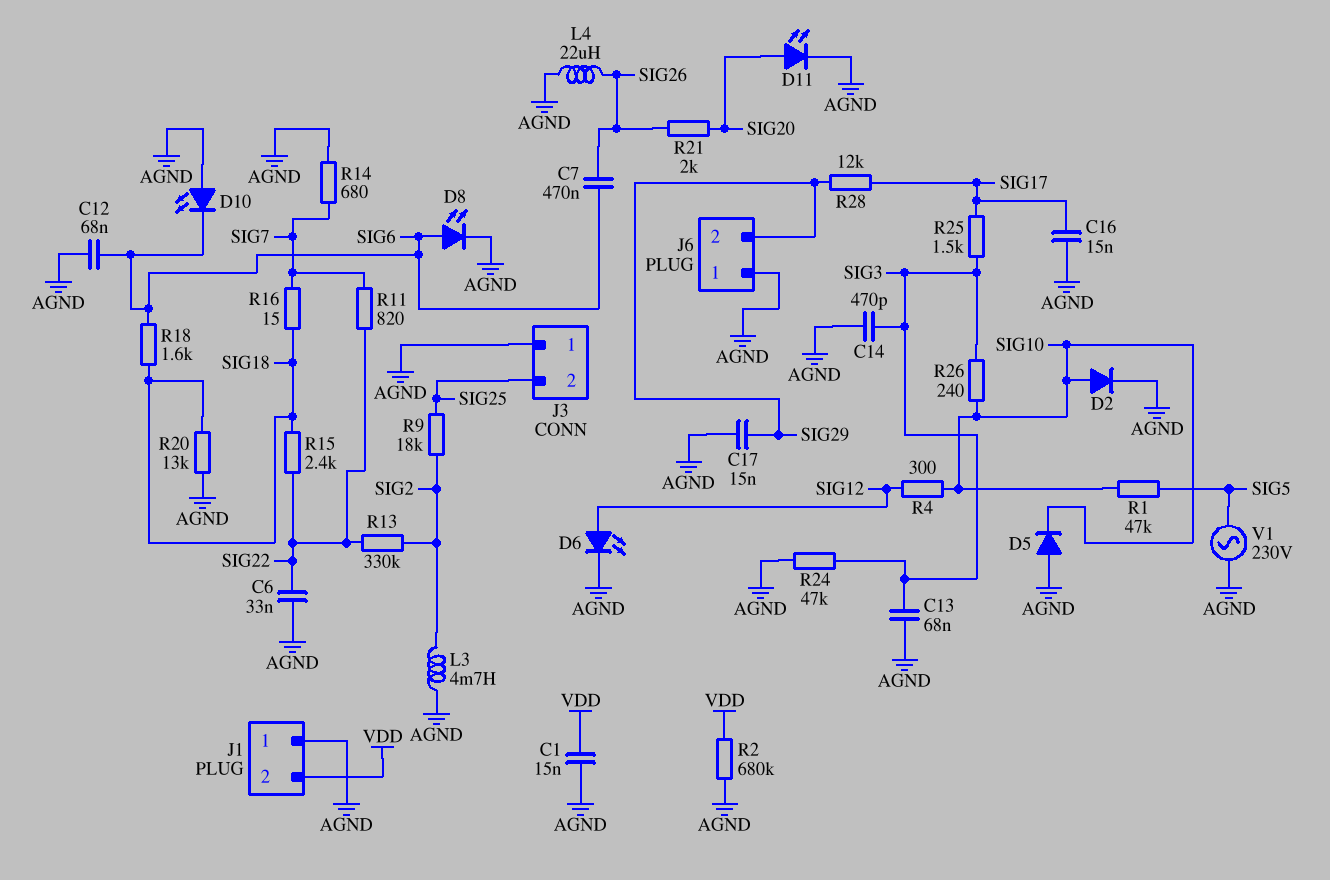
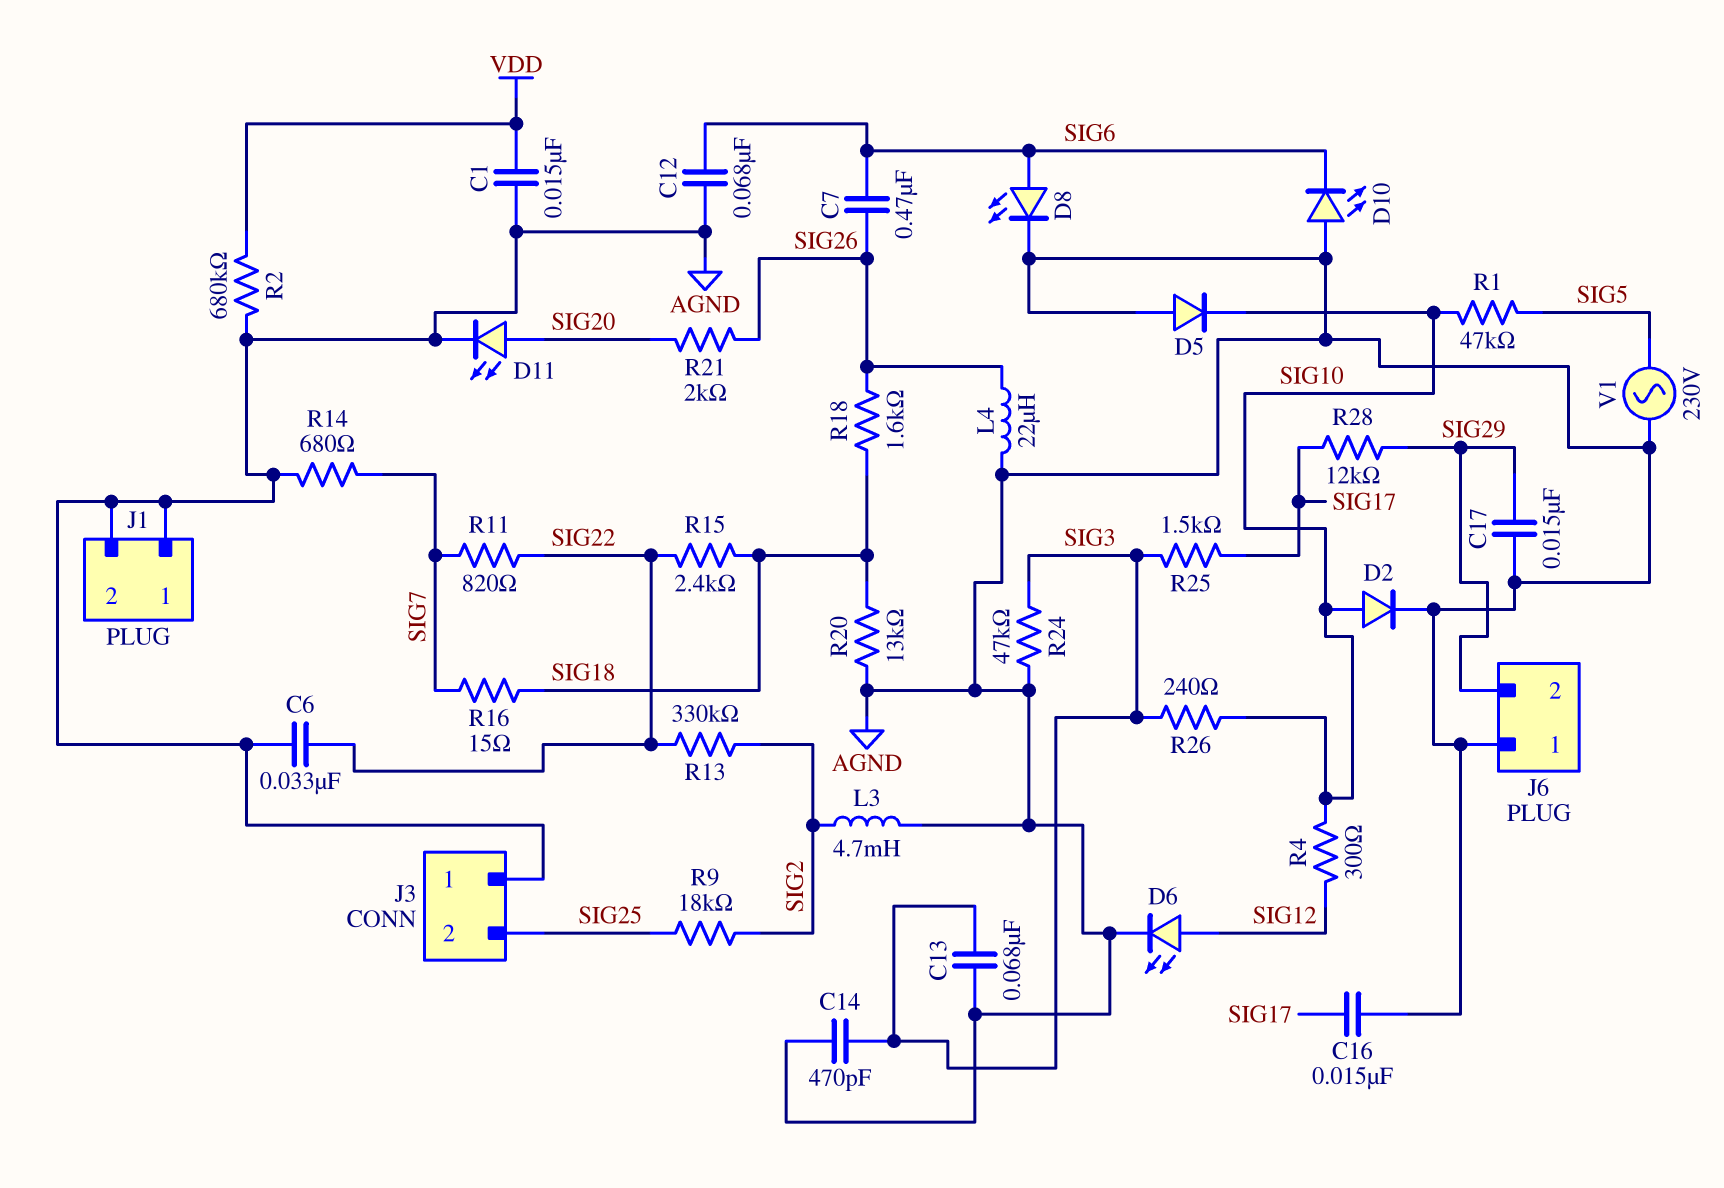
J1 pin 2: VDD -> AGND
R18: 1.6k (SIG6, SIG18) -> 1.6k (SIG18, SIG26)

